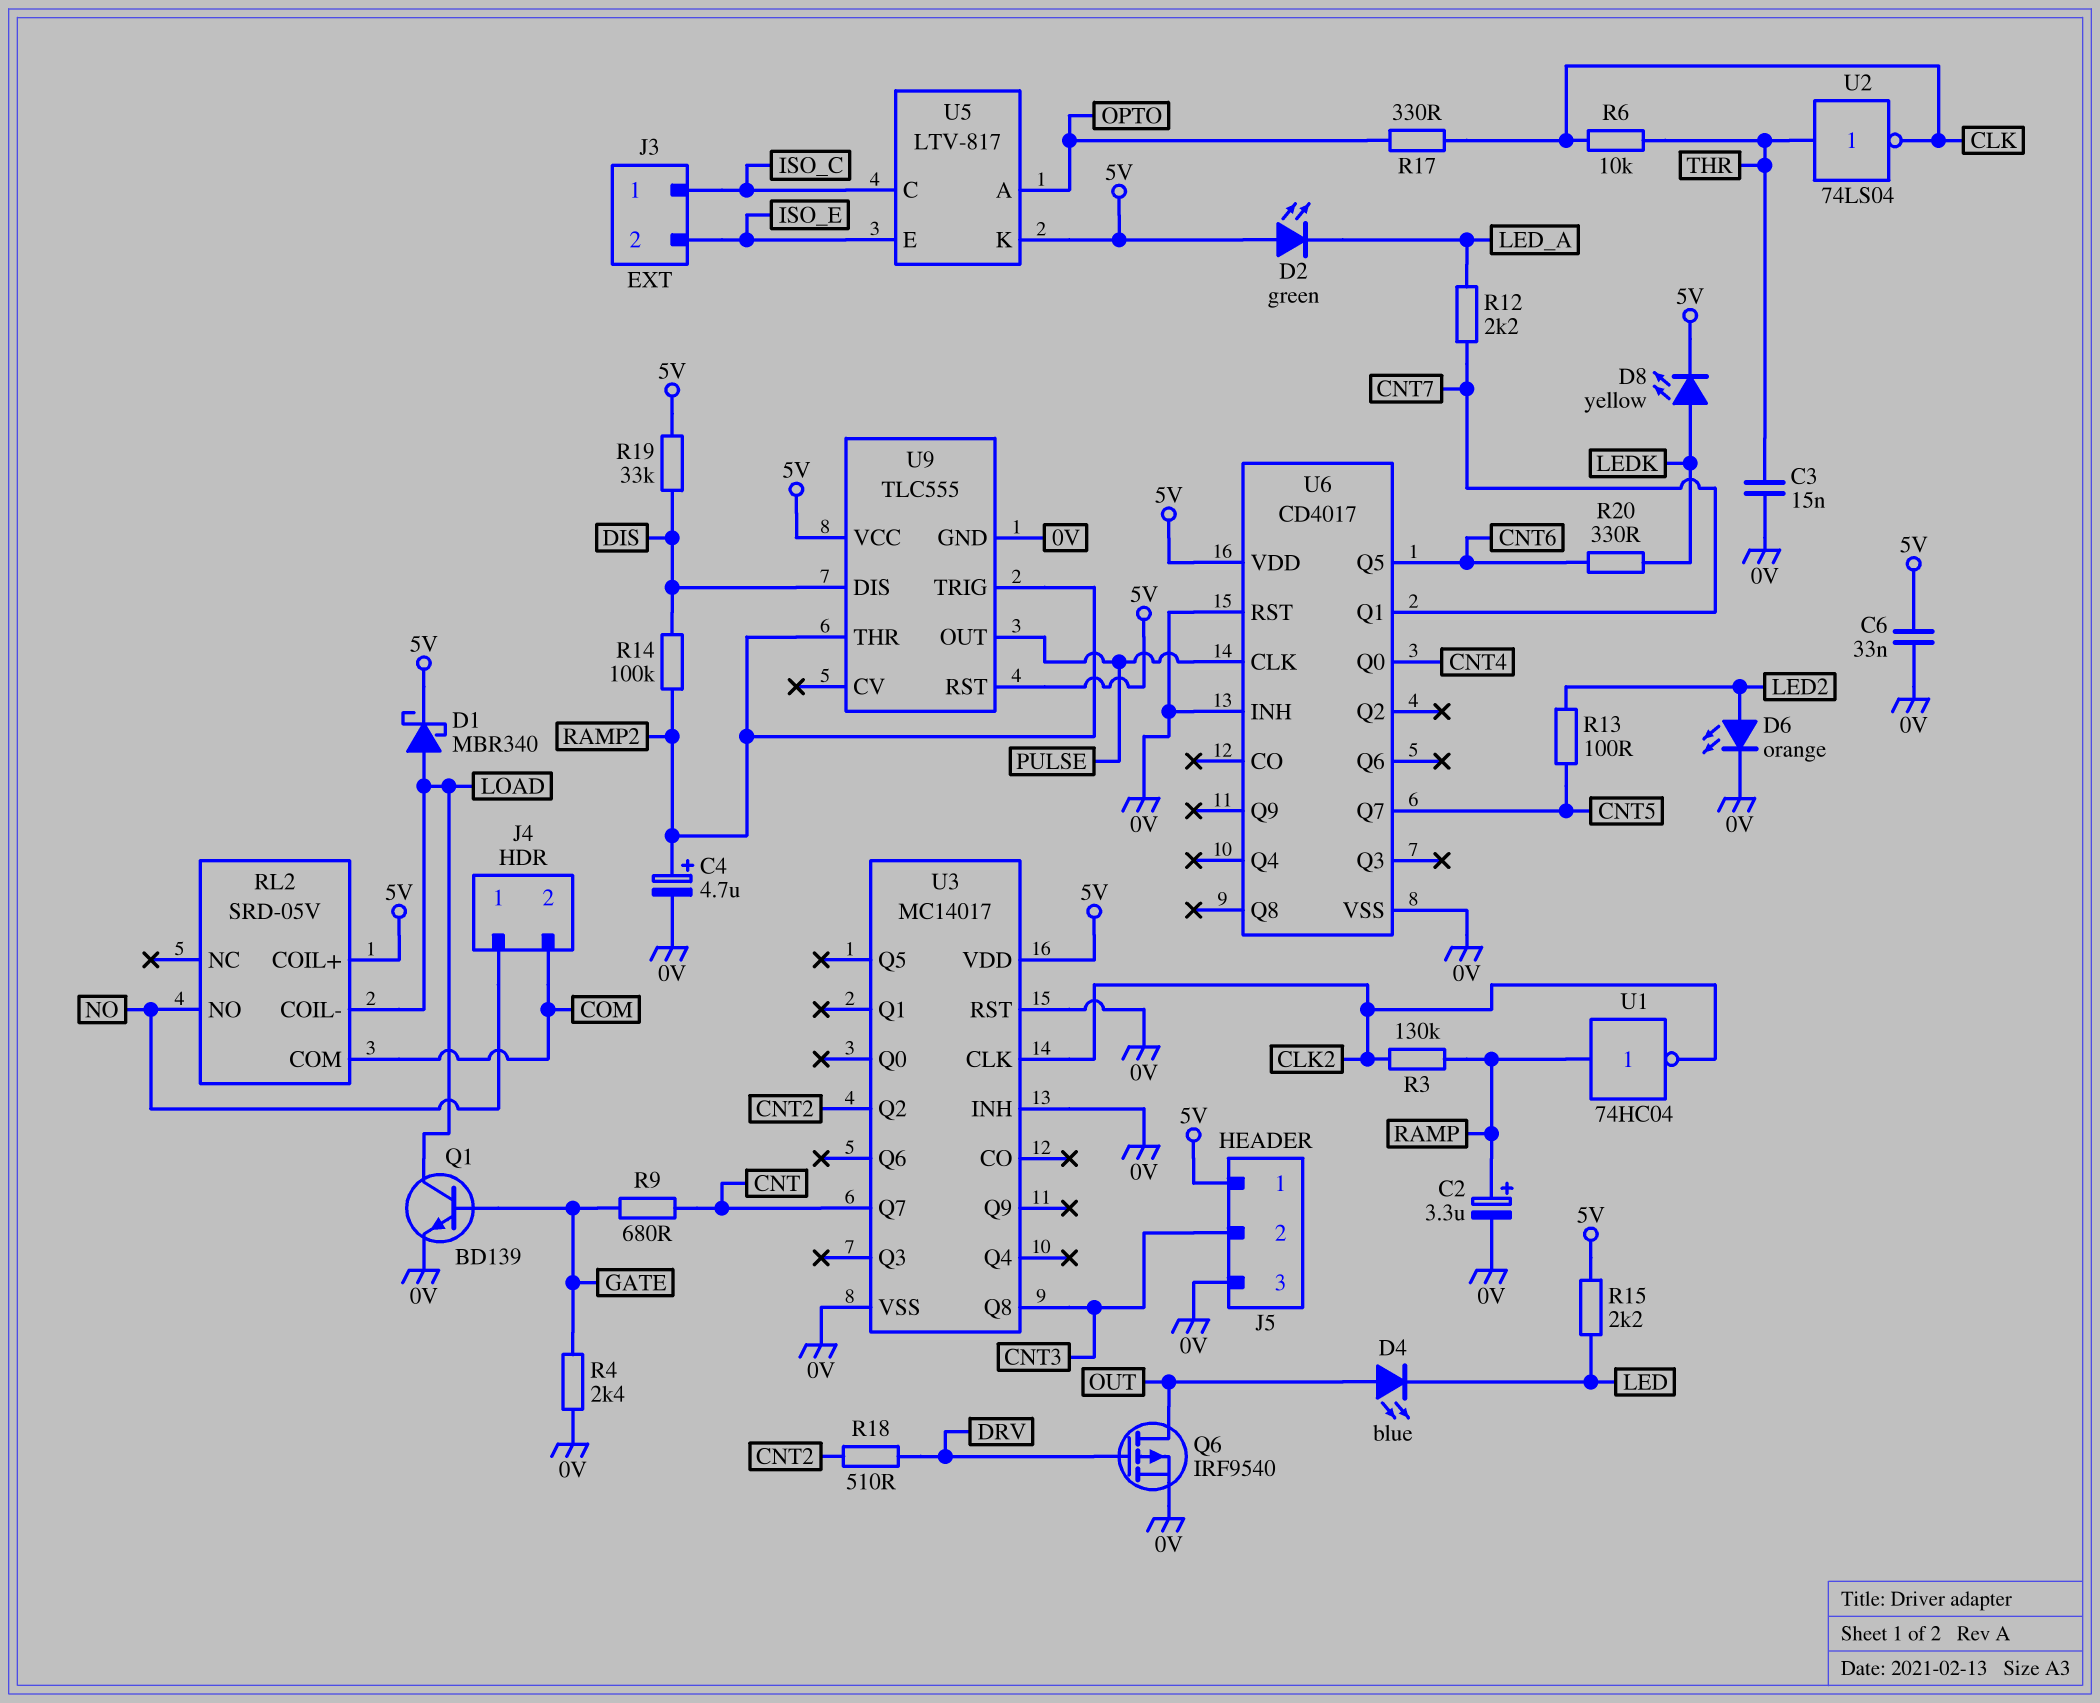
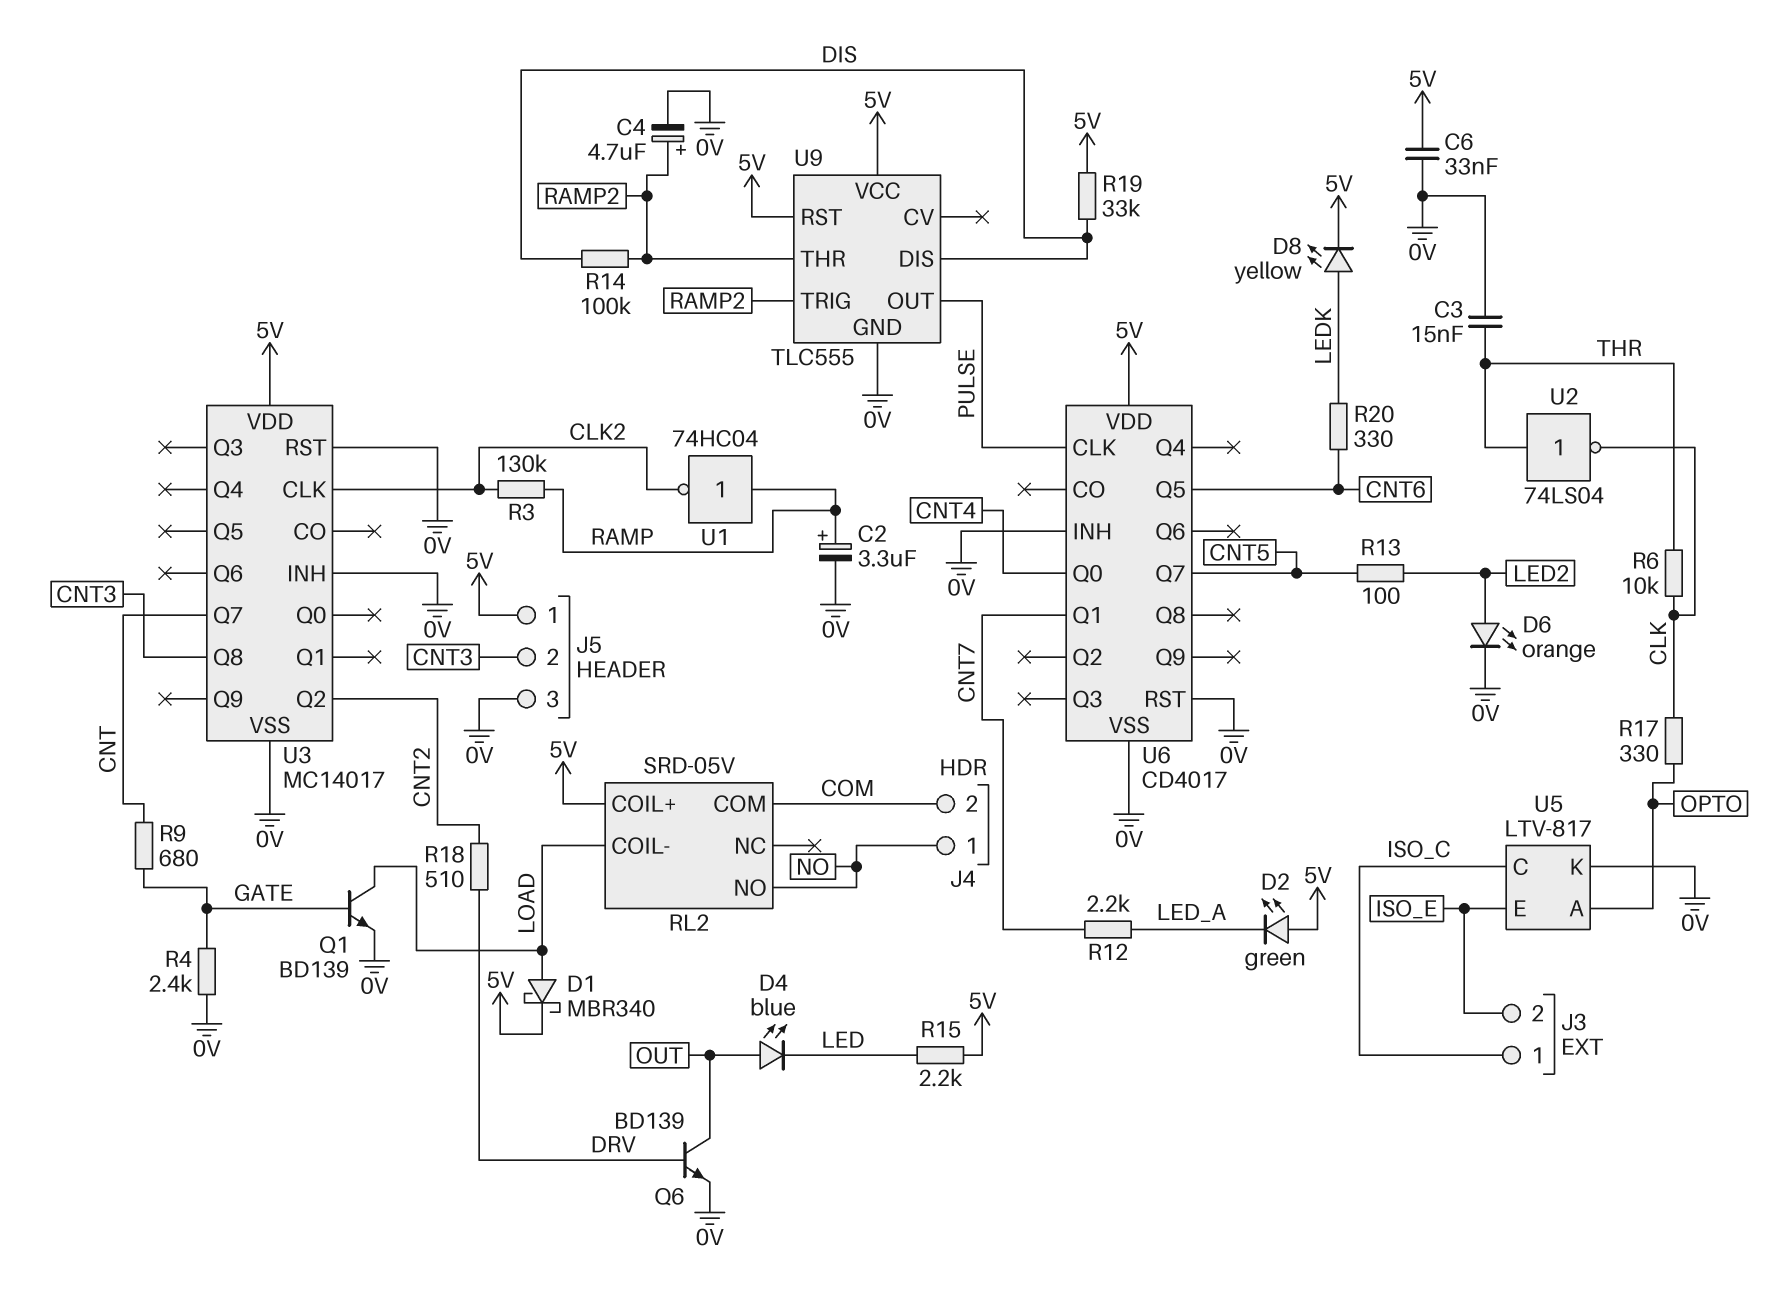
Q6: PMOS IRF9540 (G DRV, D OUT, S 0V) -> NPN BD139 (B DRV, C OUT, E 0V)
U5 pin K: 5V -> 0V

